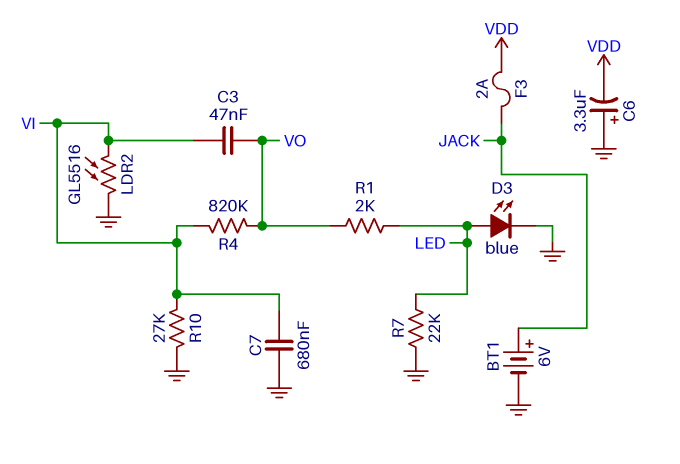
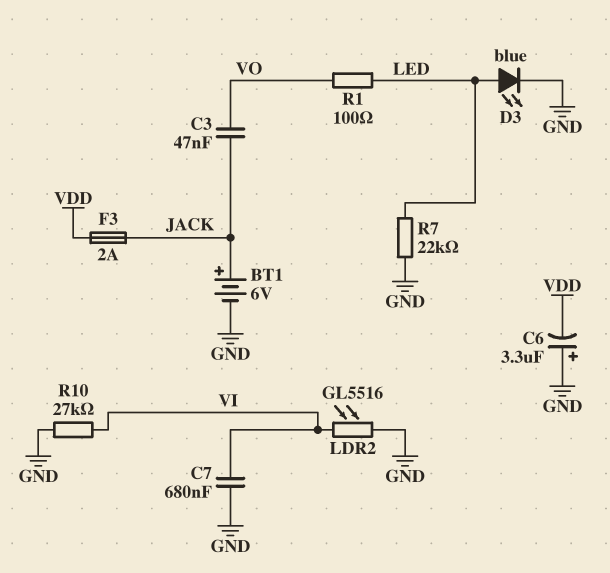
C3: 47nF (VI, VO) -> 47nF (JACK, VO)
R1: 2k (LED, VO) -> 100 (LED, VO)
R4: 820k (VI, VO) -> none

